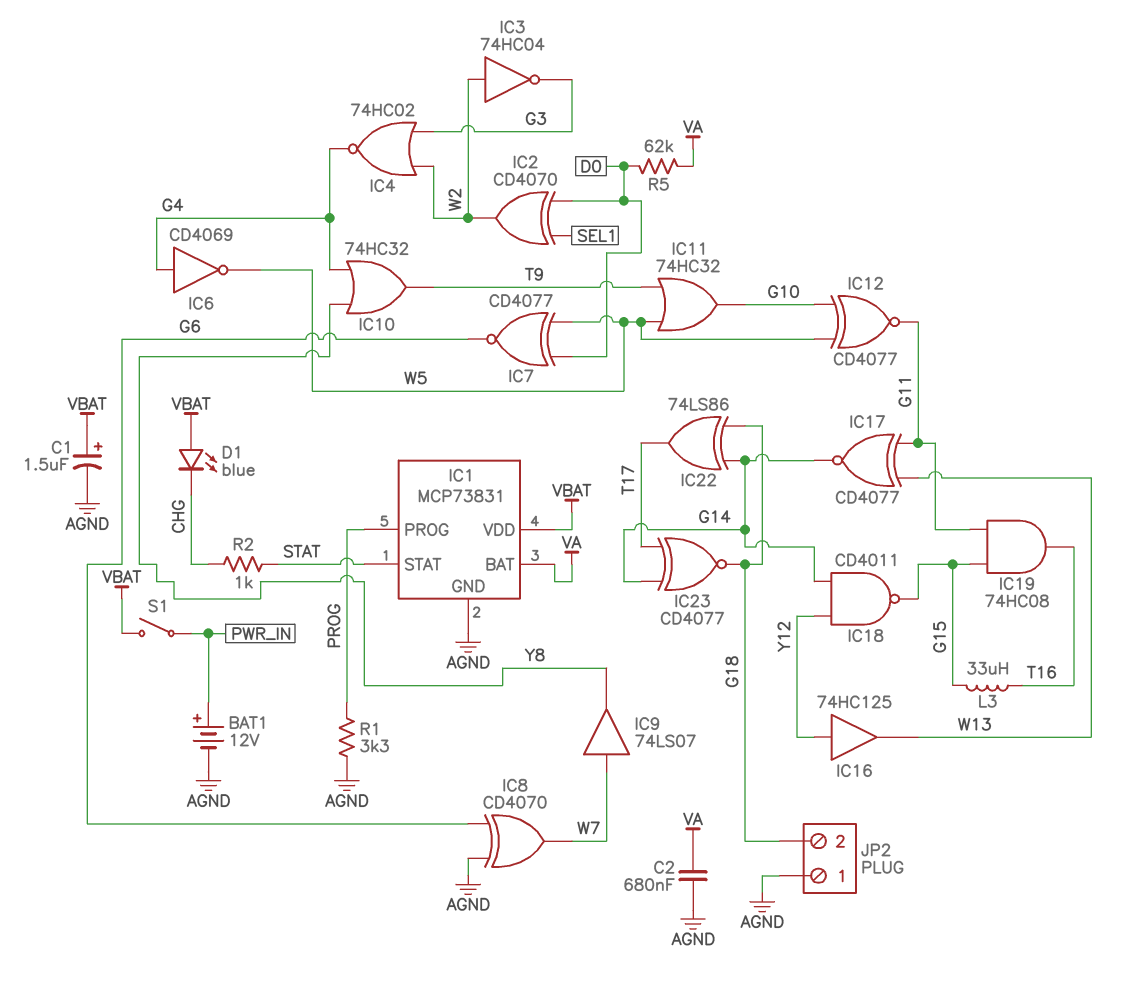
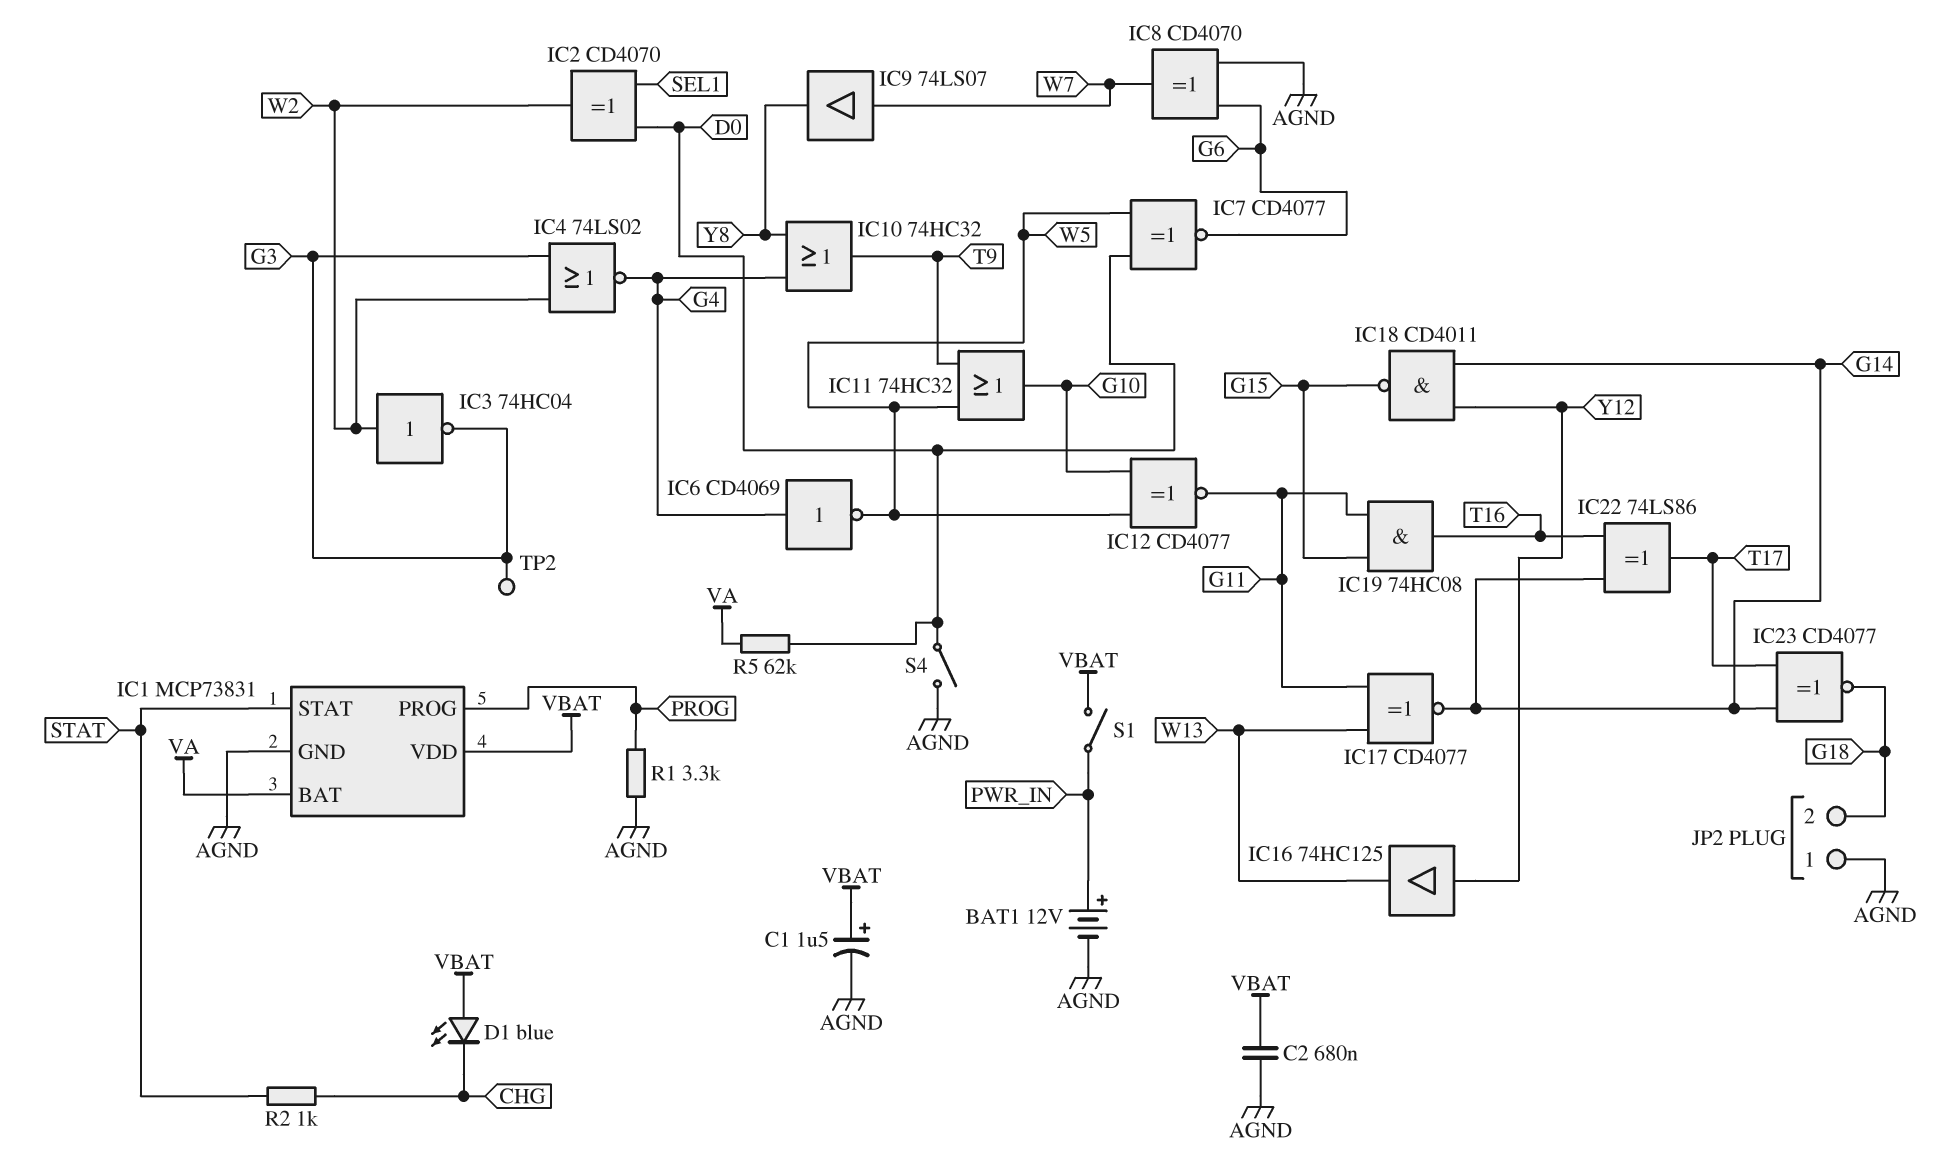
C2: 680nF (AGND, VA) -> 680nF (AGND, VBAT)
IC4: NOR 74HC02 (in G3, in W2, out G4) -> NOR 74LS02 (in G3, in W2, out G4)
IC22: XOR 74LS86 (in G14, in G18, out T17) -> XOR 74LS86 (in G14, in T16, out T17)
L3: 33uH (G15, T16) -> none
S4: none -> switch (AGND, D0)
TP2: none -> test point (G3)

